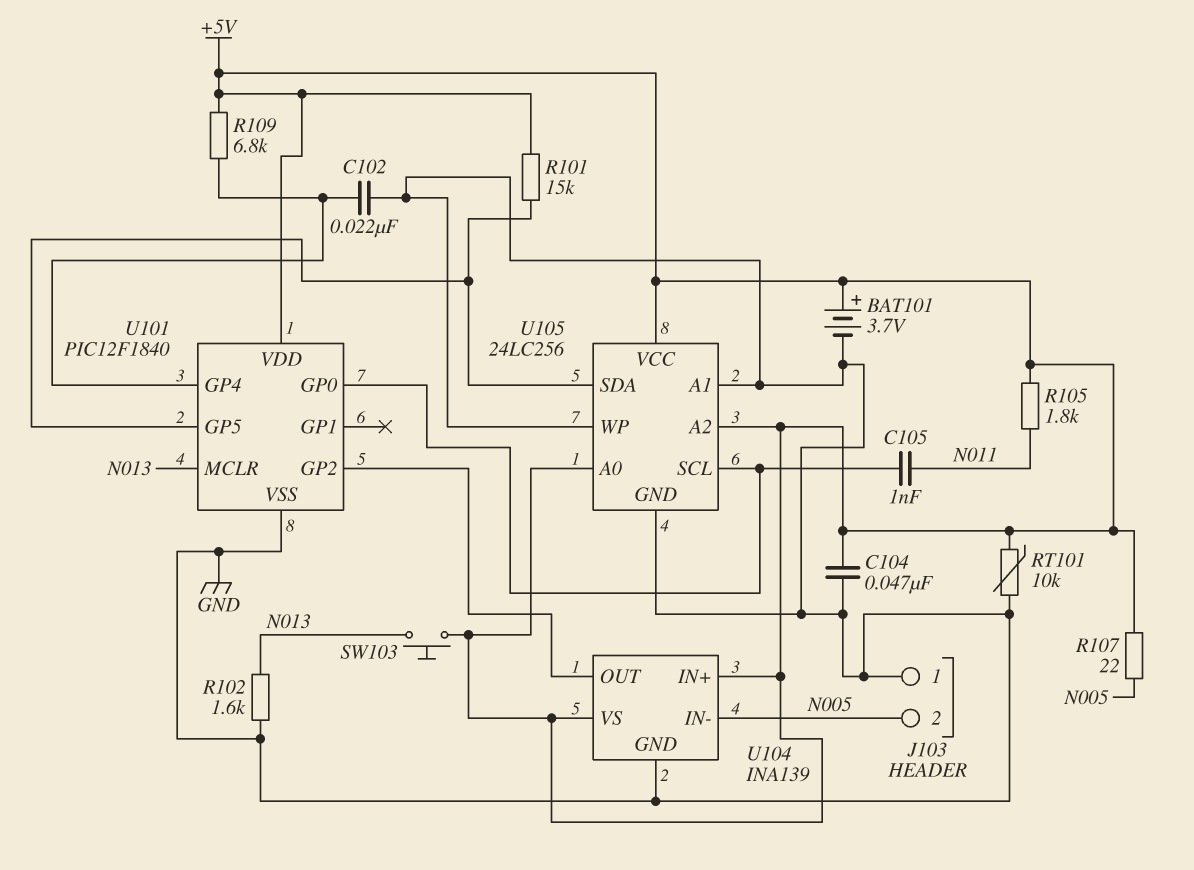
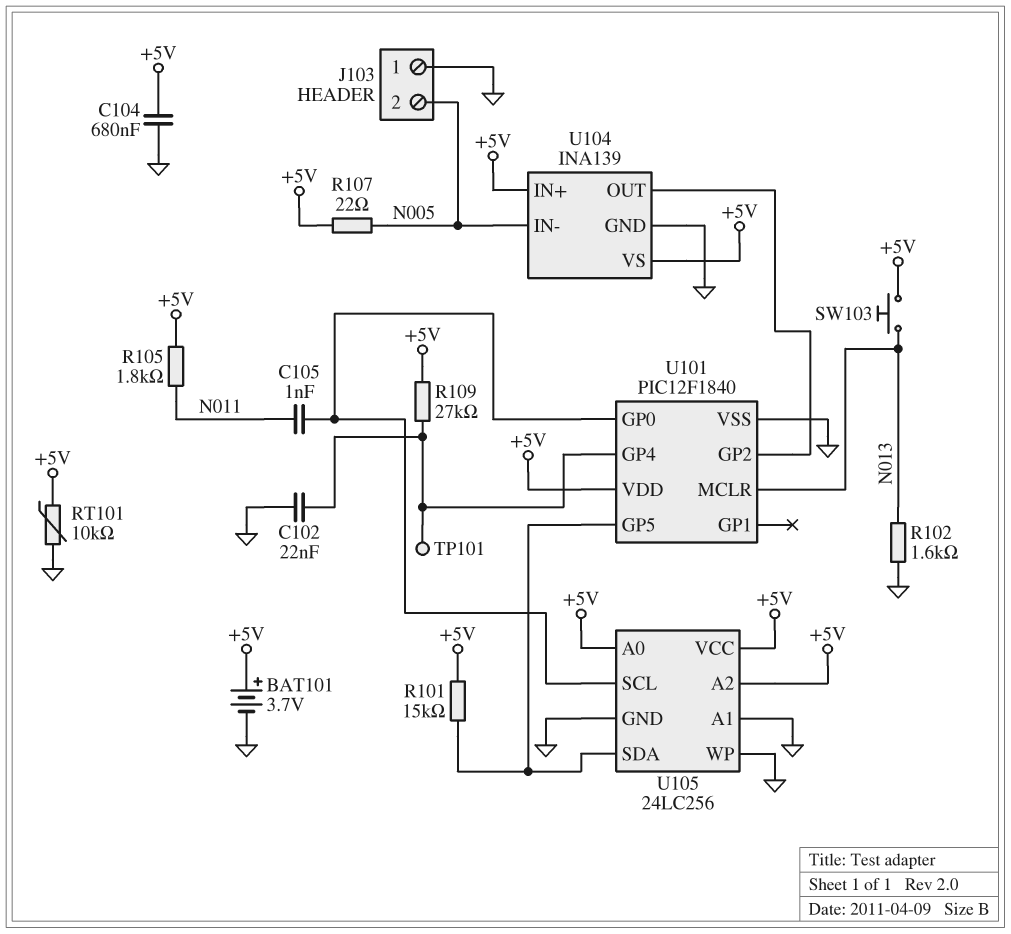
C104: 47nF (+5V, GND) -> 680nF (+5V, GND)
R109: 6.8k (+5V, U101/GP4) -> 27k (+5V, U101/GP4)
TP101: none -> test point (U101/GP4)

